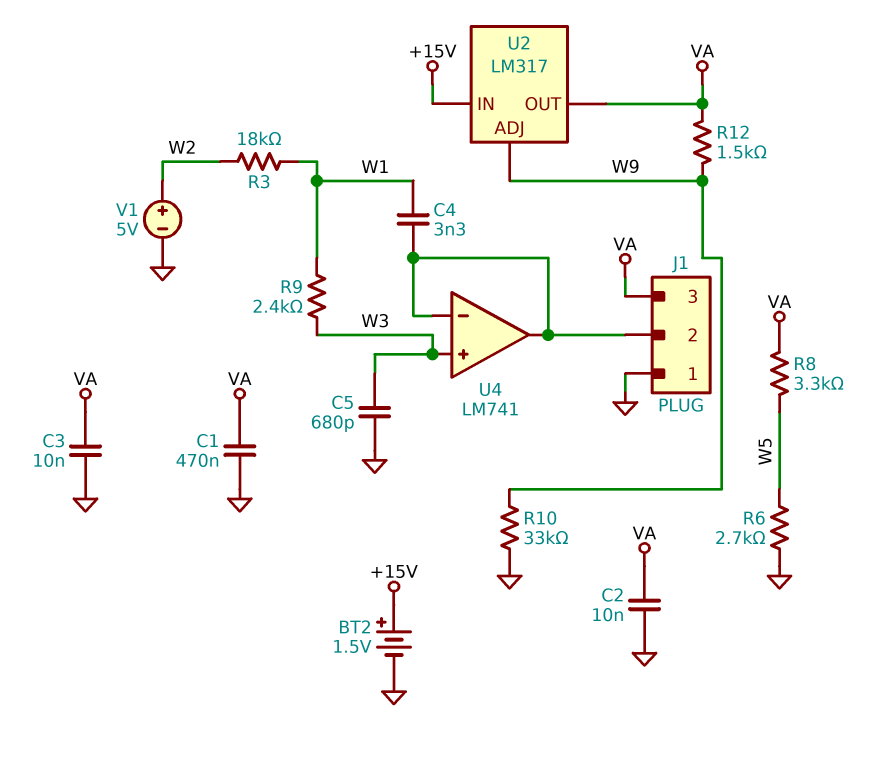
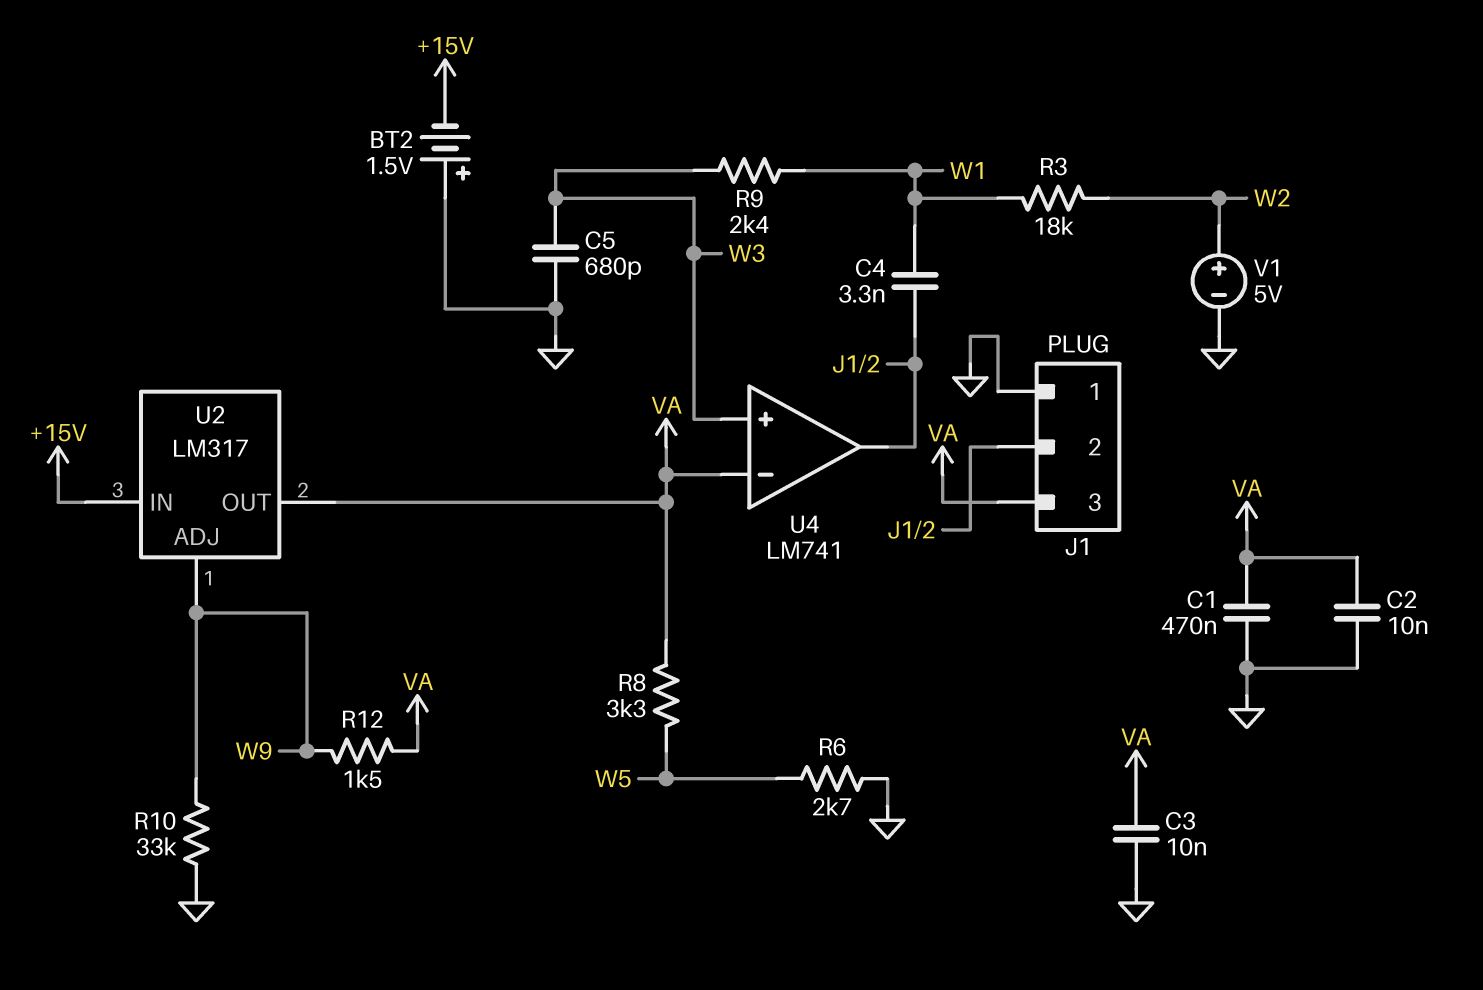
BT2: 1.5V (plus +15V, minus GND) -> 1.5V (plus GND, minus +15V)
U4 pin in-: J1/2 -> VA

